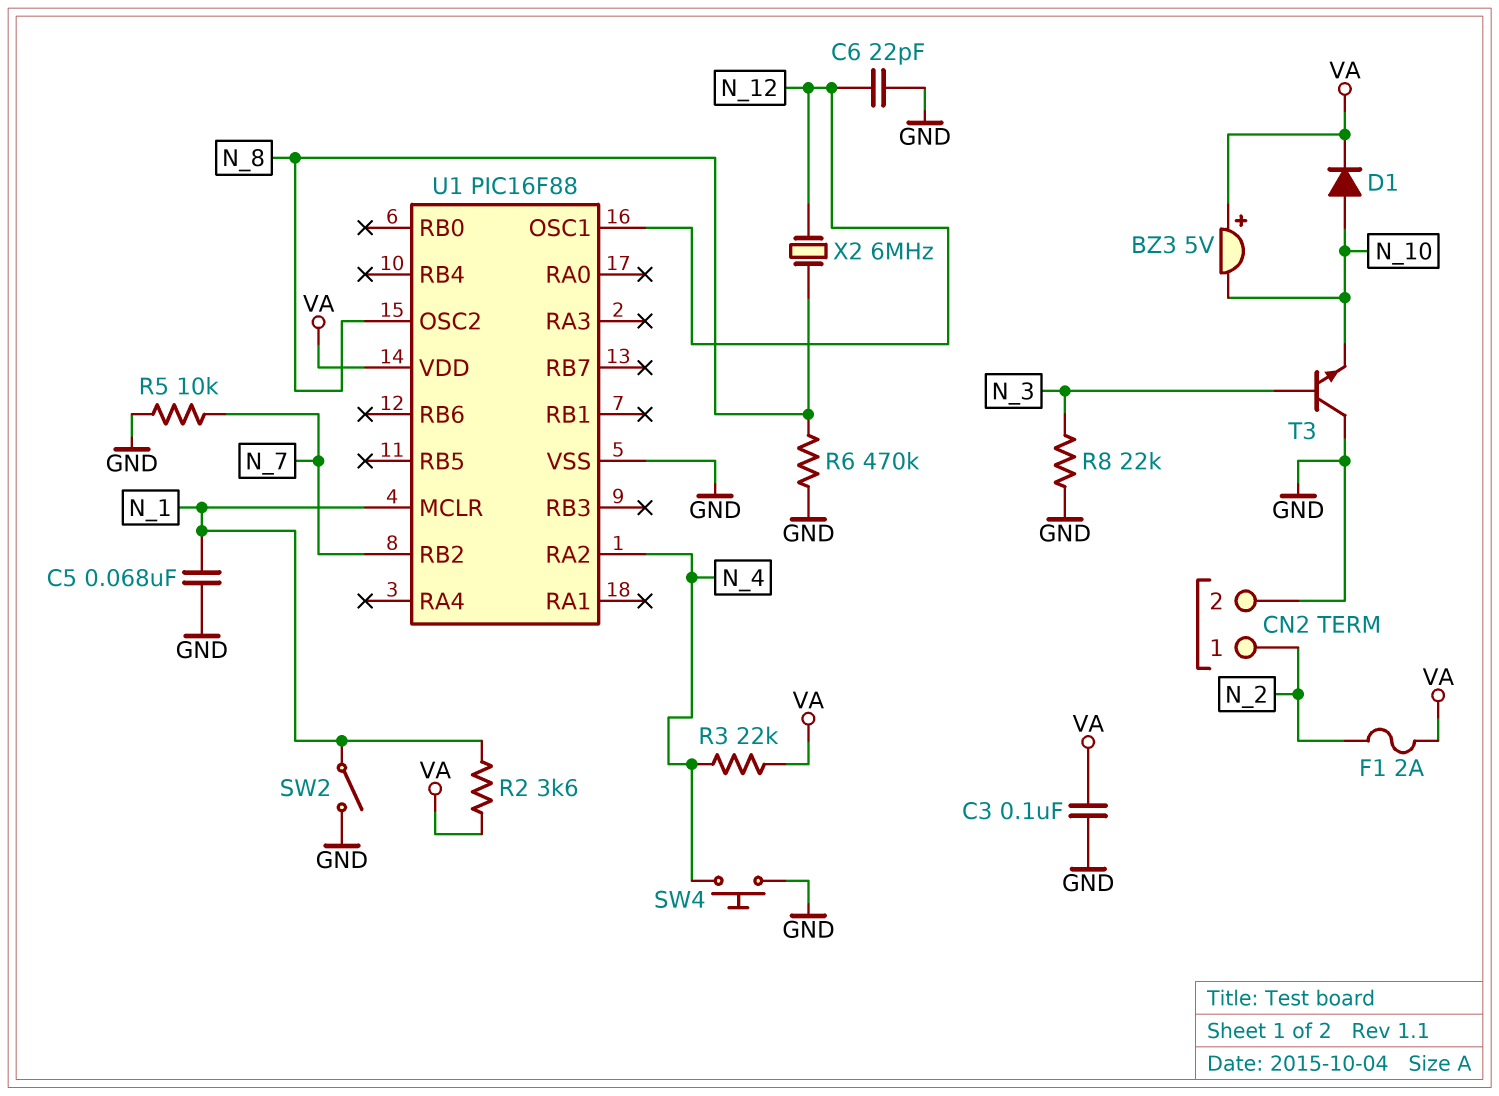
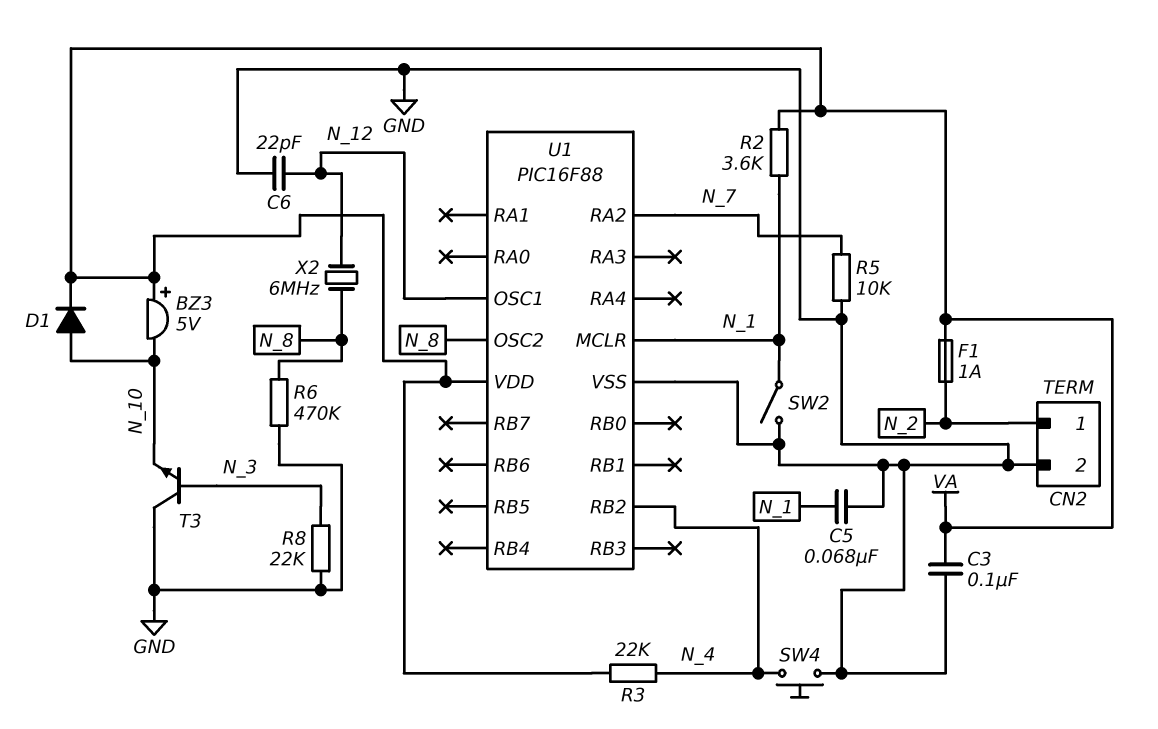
F1: 2A (N_2, VA) -> 1A (N_2, VA)
U1 pin RA2: N_4 -> N_7
U1 pin RB2: N_7 -> N_4

